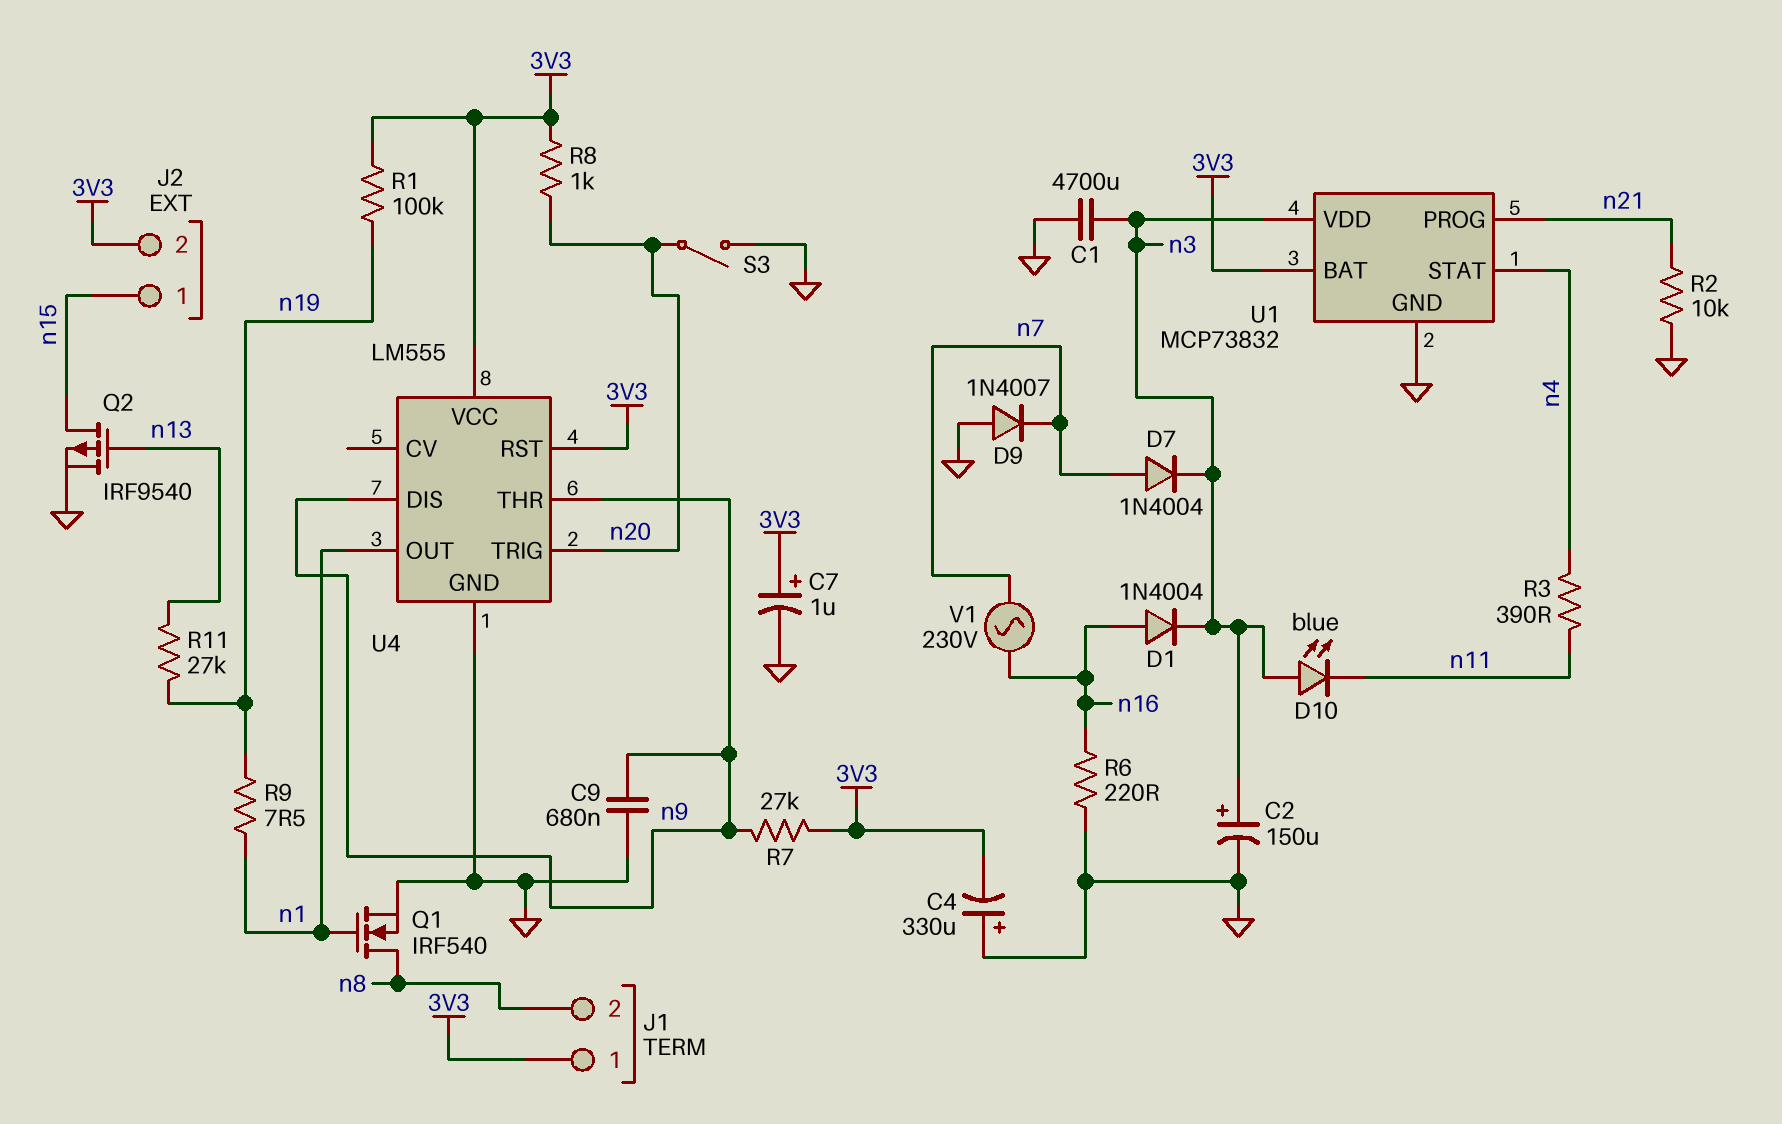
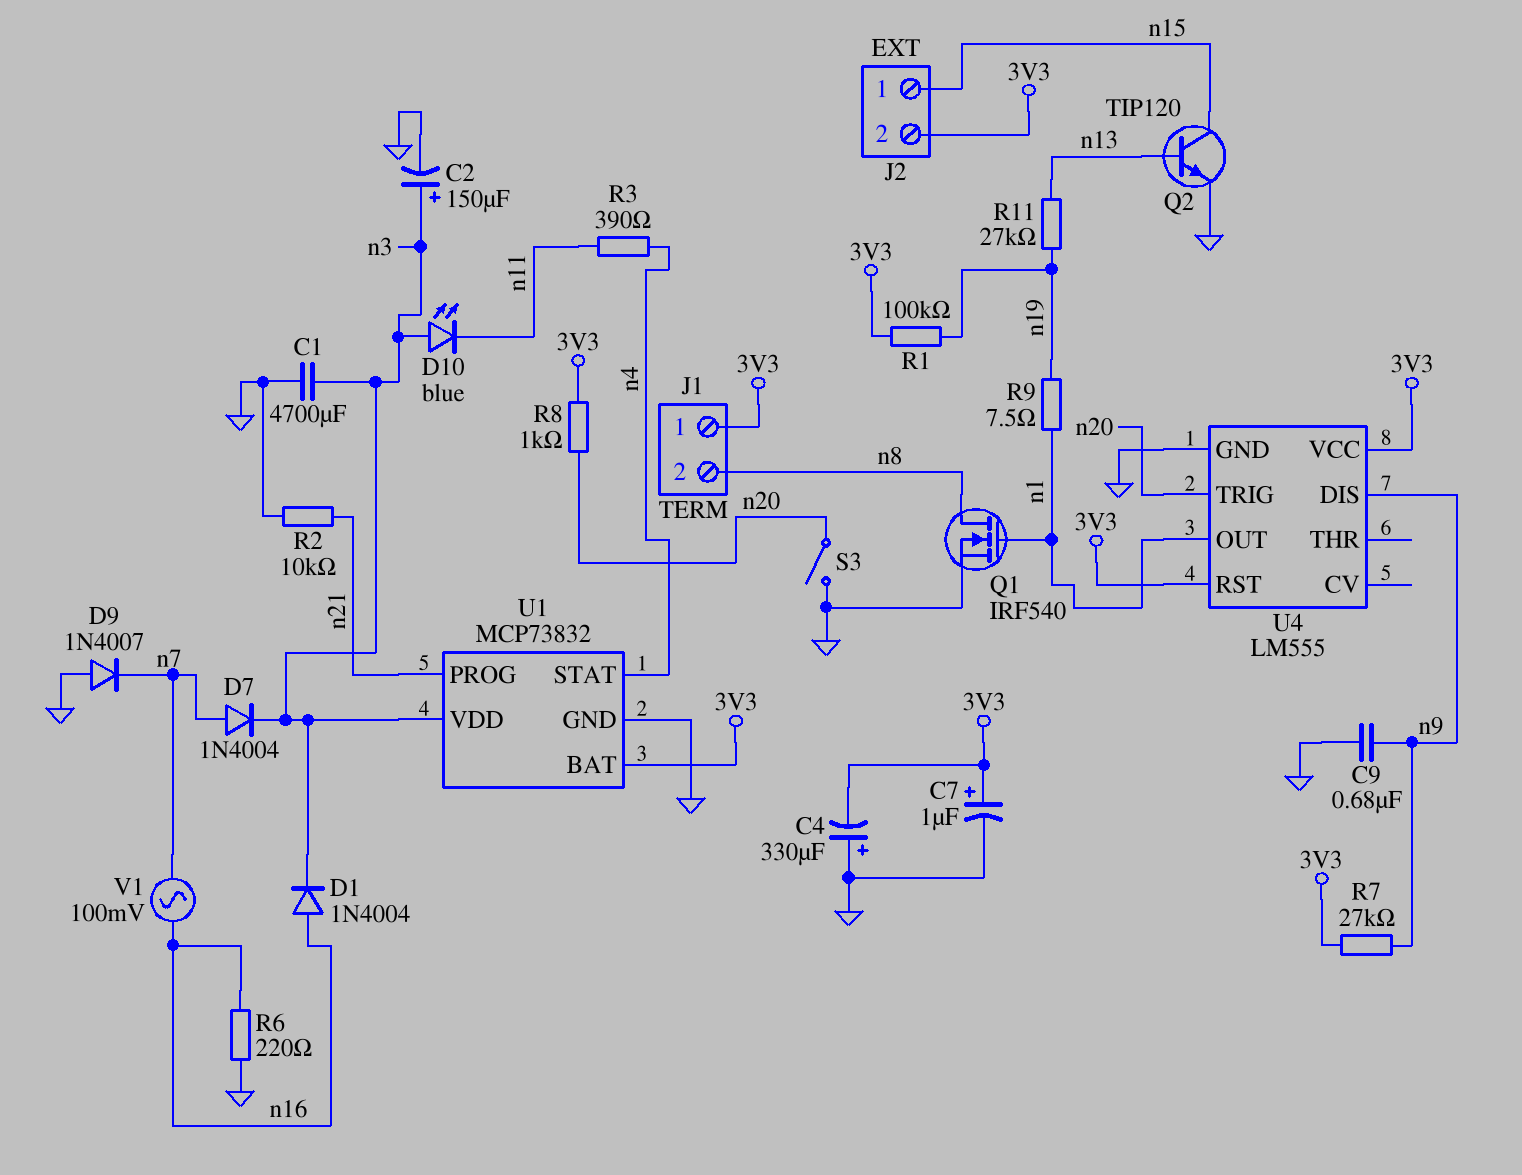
Q2: PMOS IRF9540 (G n13, D n15, S GND) -> NPN TIP120 (B n13, C n15, E GND)
U4 pin THR: n9 -> none
V1: AC 230V (n7, n16) -> AC 100mV (n7, n16)

